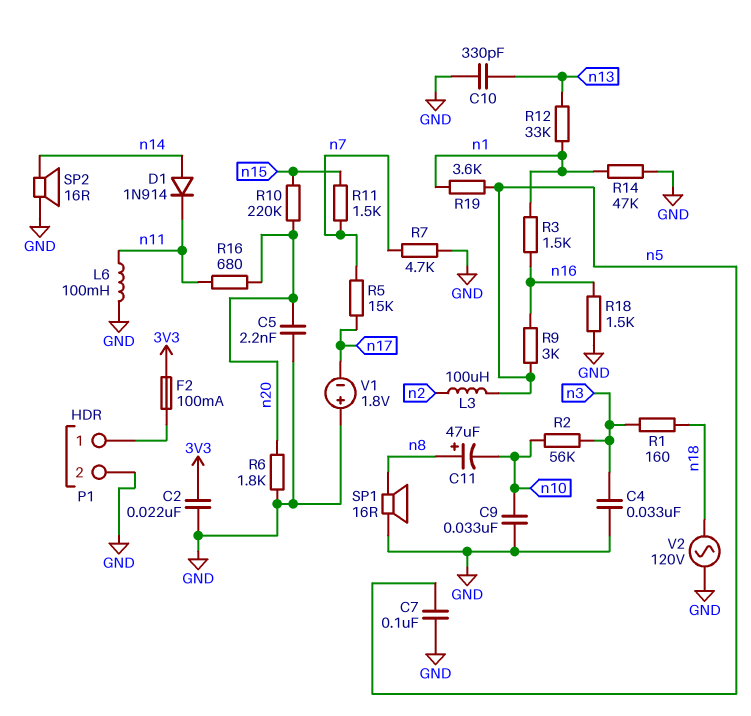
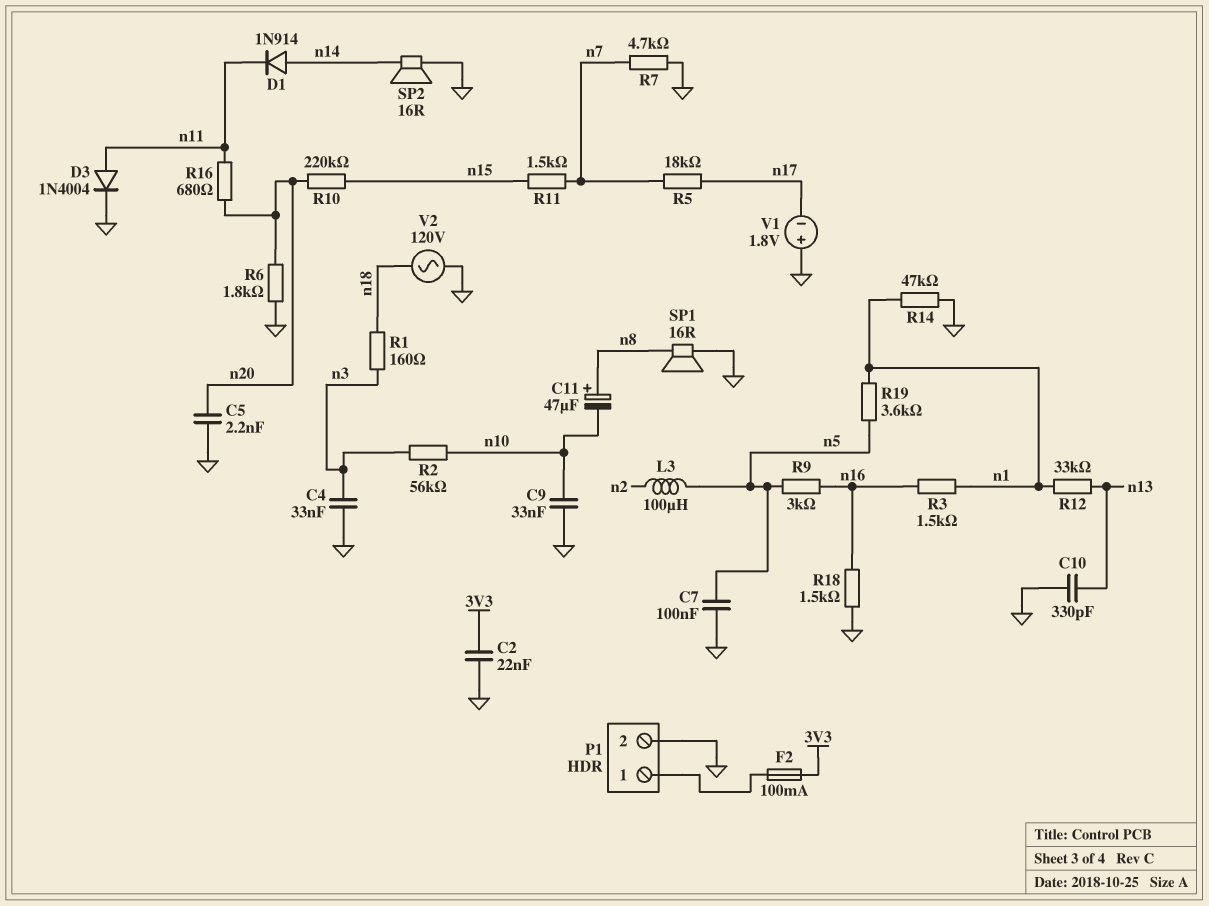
D3: none -> diode 1N4004 (A n11, K GND)
L6: 100mH (GND, n11) -> none
R5: 15k (n7, n17) -> 18k (n7, n17)

